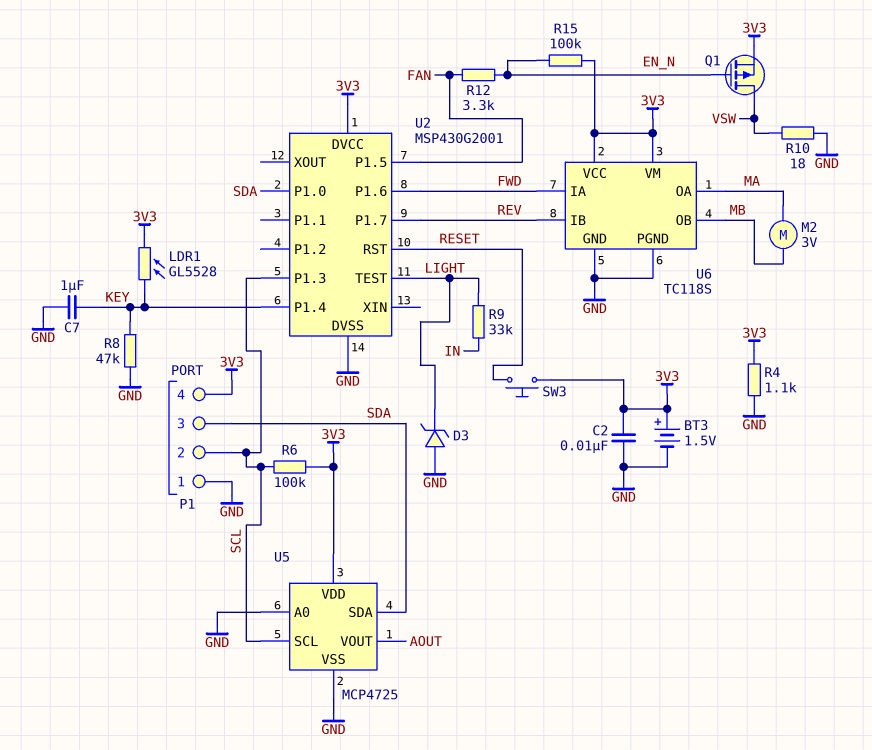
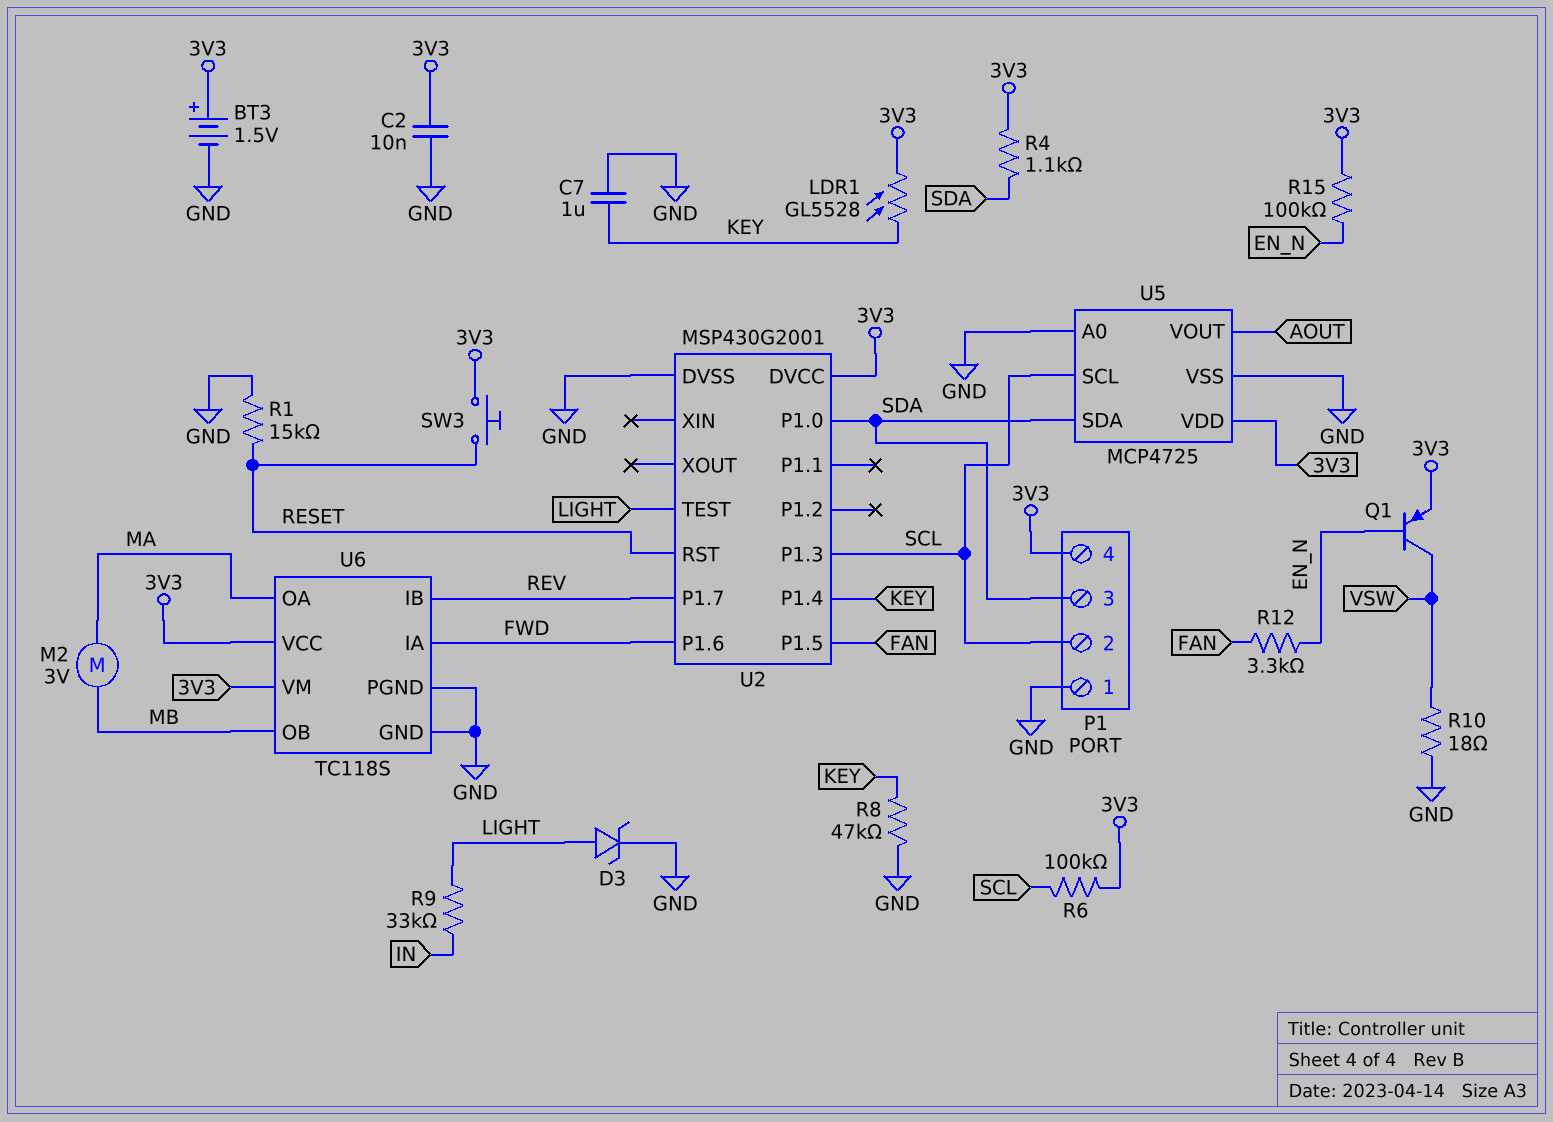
D3: zener (A GND, K LIGHT) -> zener (A LIGHT, K GND)
Q1: PMOS (G EN_N, D VSW, S 3V3) -> PNP (B EN_N, C VSW, E 3V3)
R1: none -> 15k (GND, RESET)
R4: 1.1k (3V3, GND) -> 1.1k (3V3, SDA)

